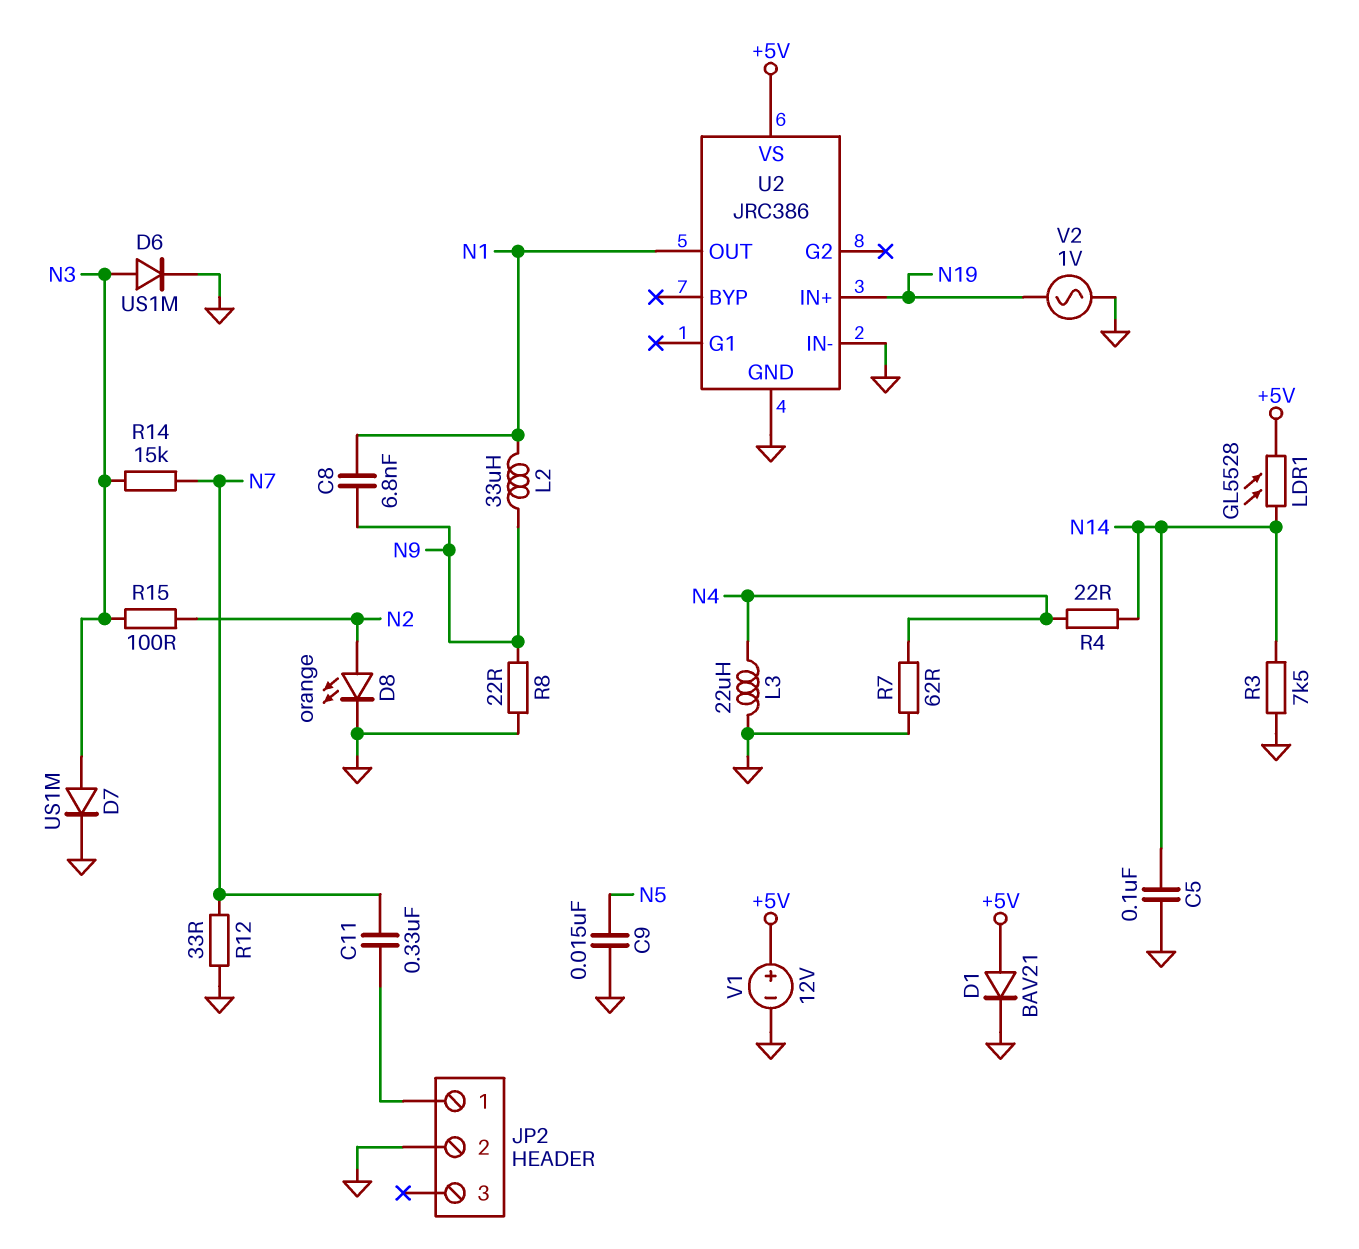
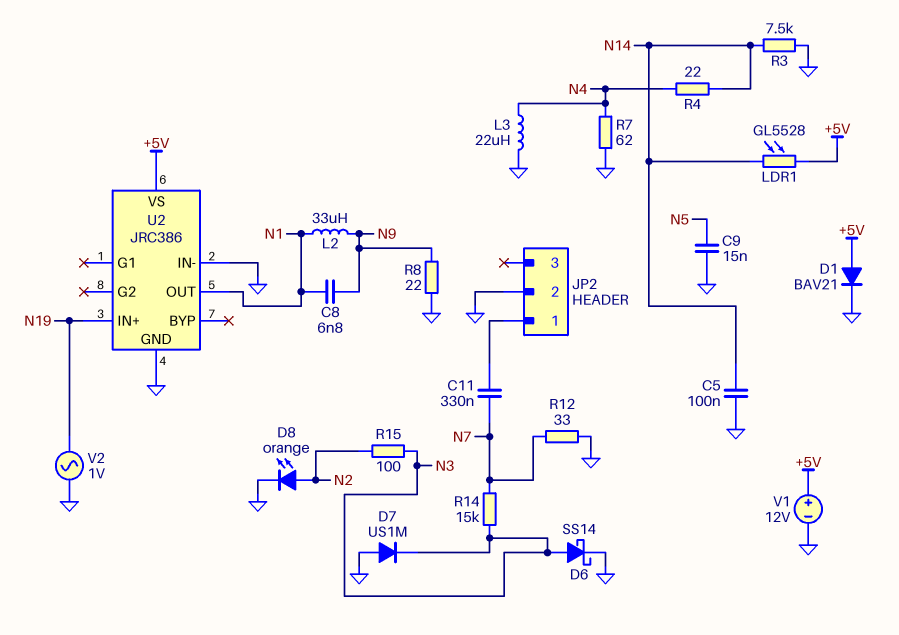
D6: diode US1M (A N3, K GND) -> schottky SS14 (A N3, K GND)
D7: diode US1M (A N3, K GND) -> diode US1M (A GND, K N3)

